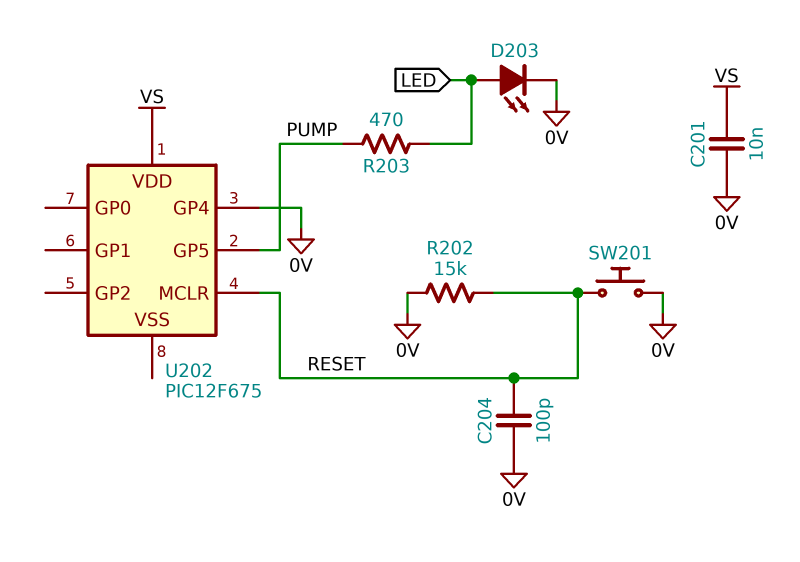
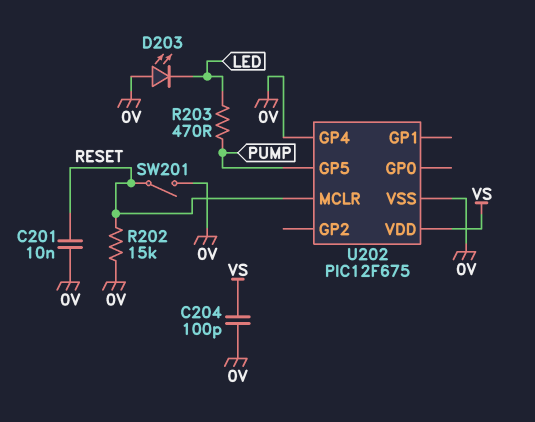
C201: 10nF (0V, VS) -> 10nF (0V, RESET)
C204: 100pF (0V, RESET) -> 100pF (0V, VS)
D203: LED (A LED, K 0V) -> LED (A 0V, K LED)
SW201: button (0V, RESET) -> switch (0V, RESET)
U202 pin VSS: none -> 0V

